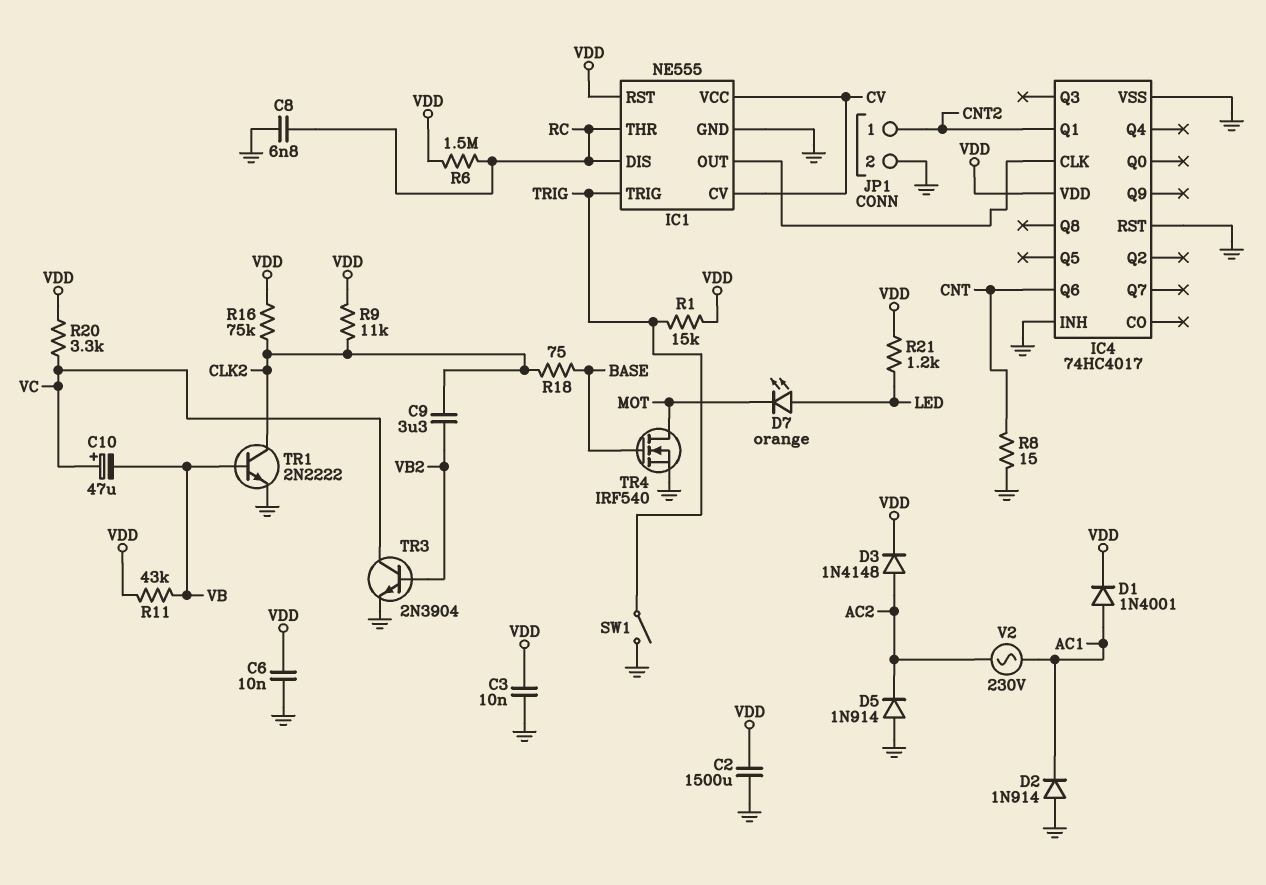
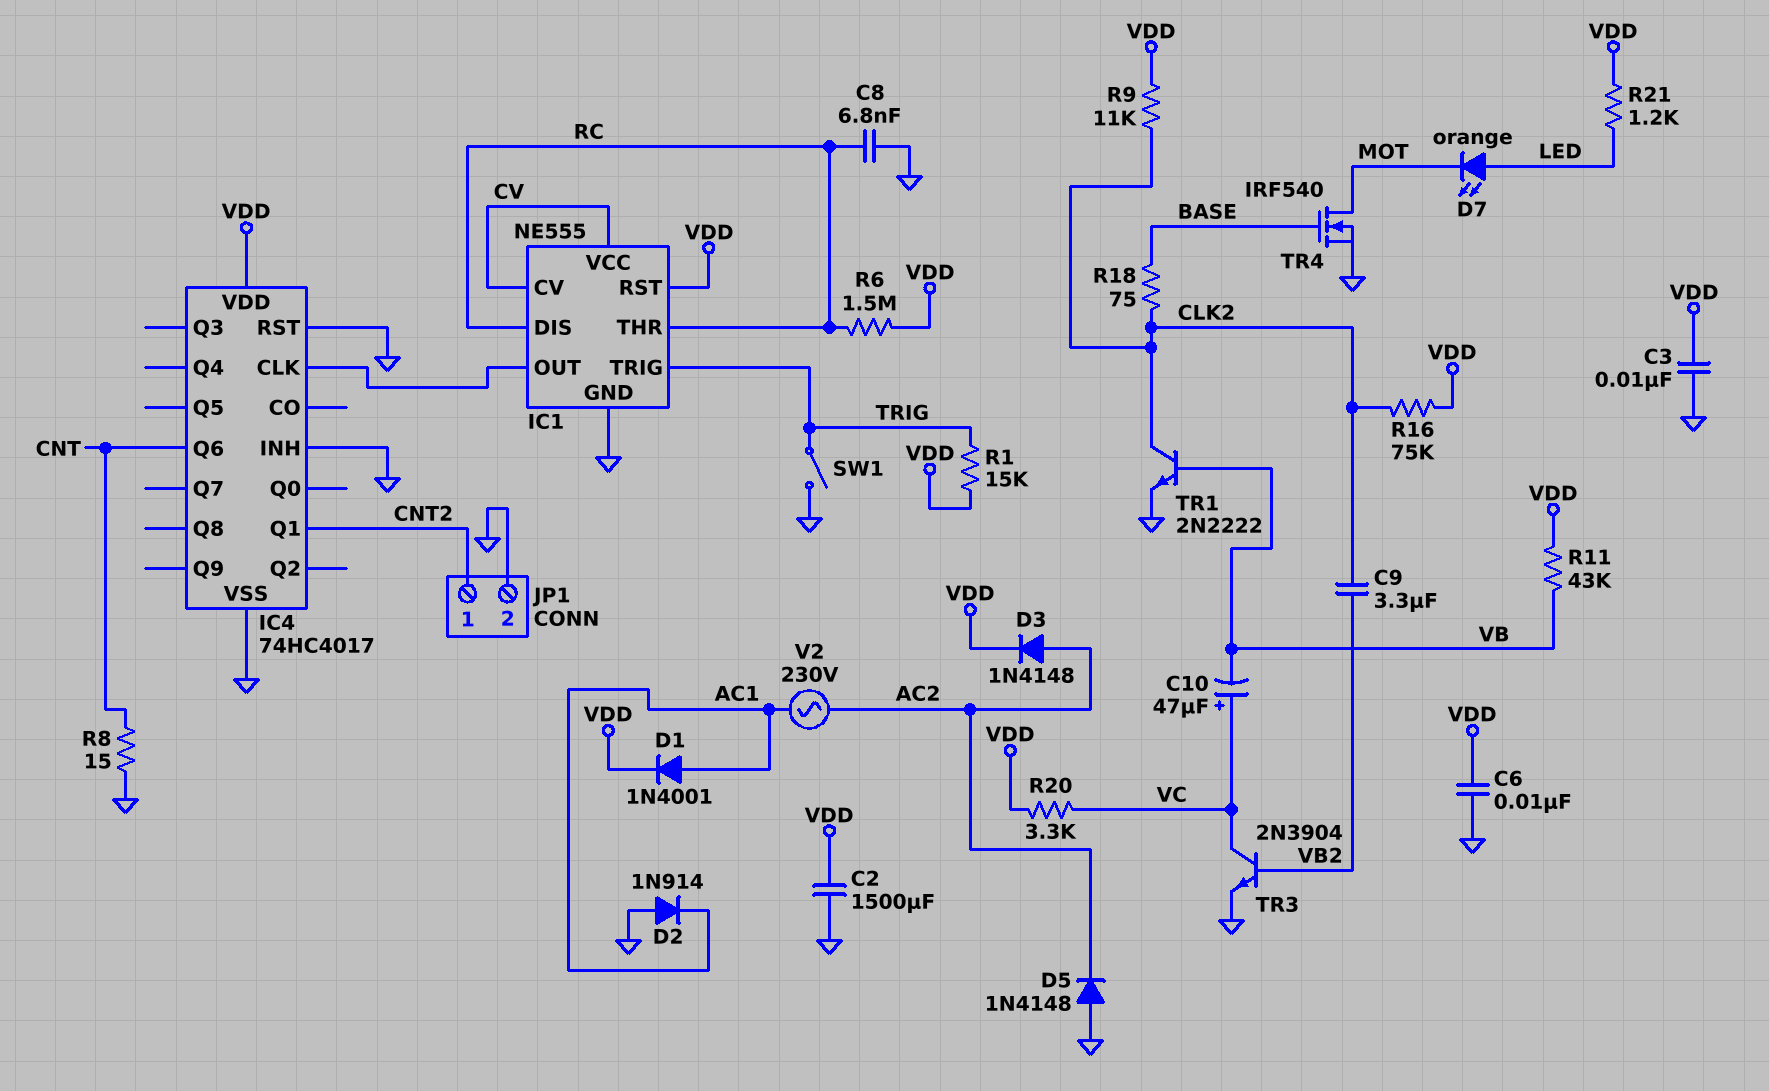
D5: diode 1N914 (A GND, K AC2) -> diode 1N4148 (A GND, K AC2)

